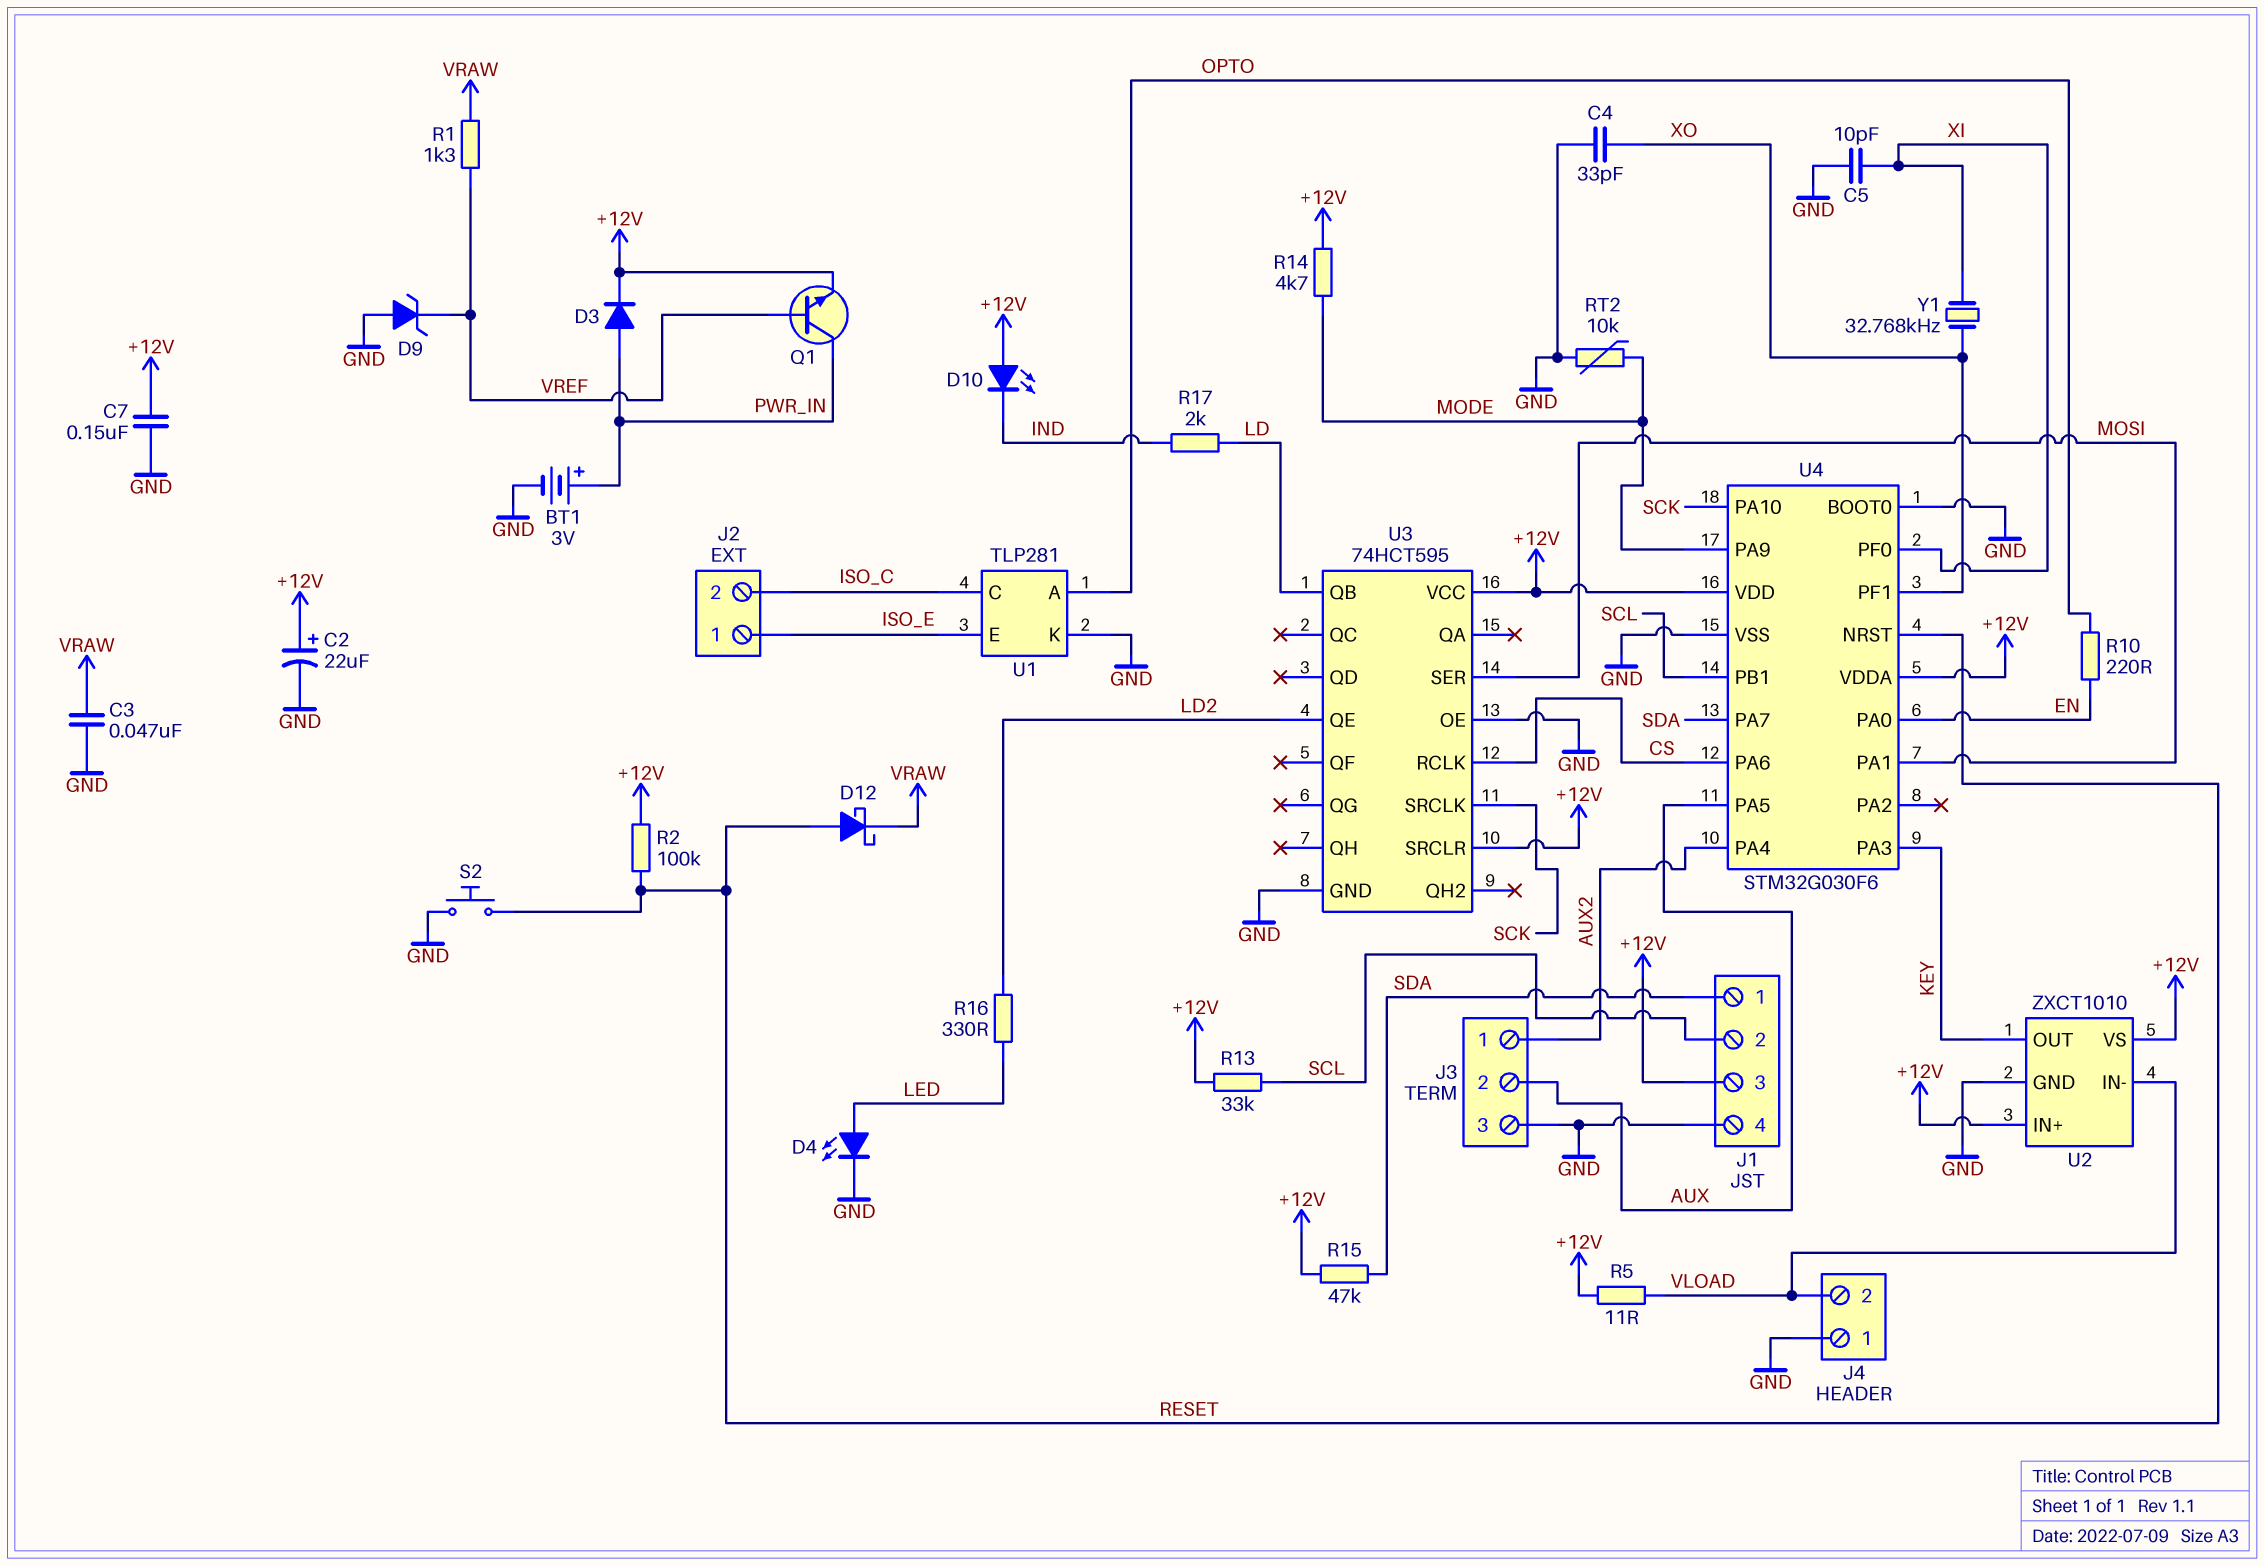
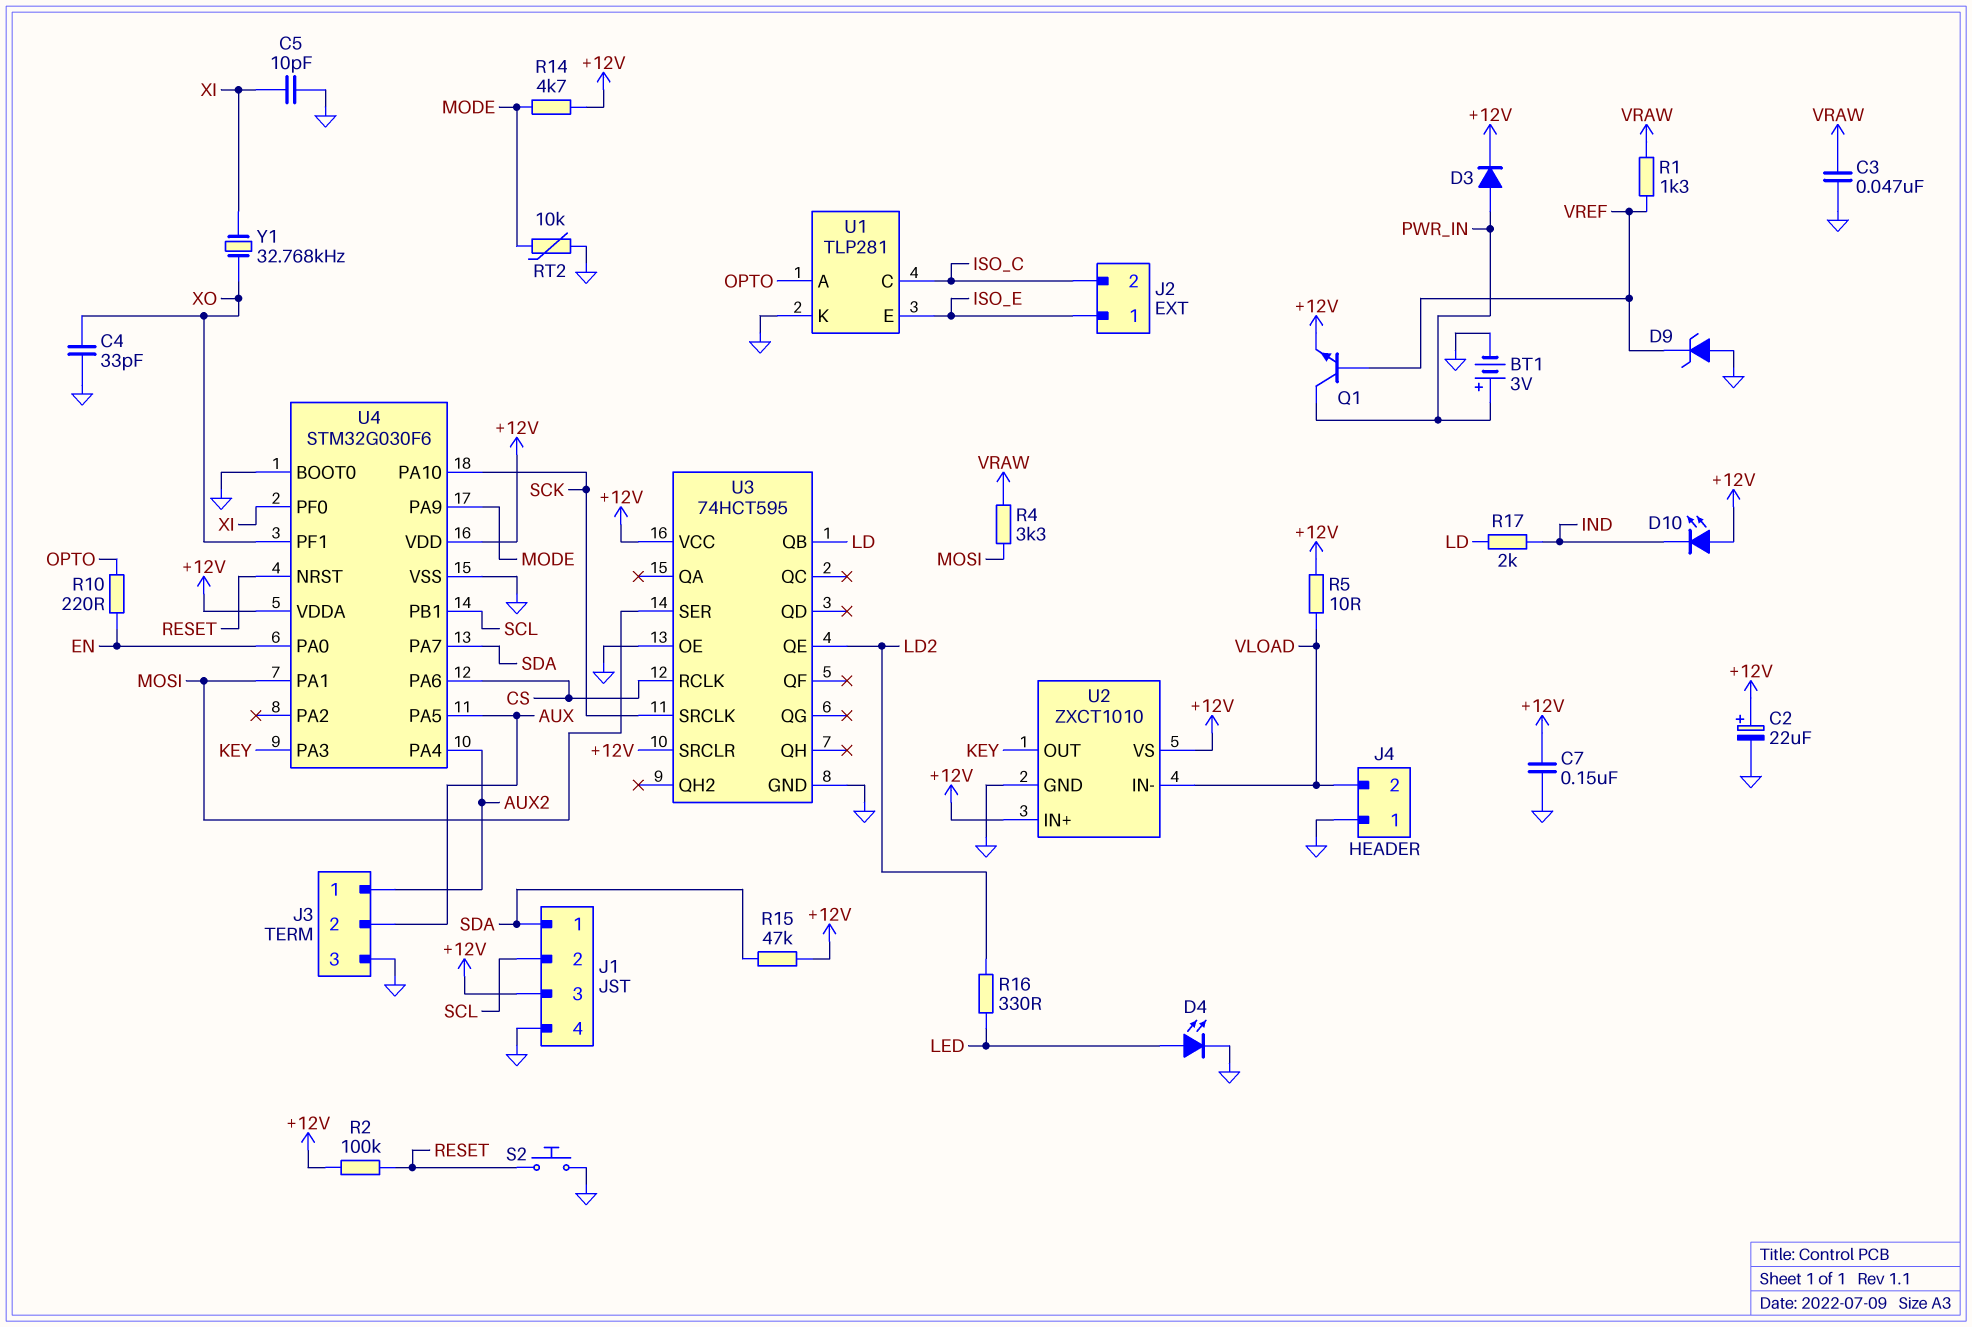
D12: schottky (A RESET, K VRAW) -> none
R4: none -> 3.3k (MOSI, VRAW)
R5: 11 (+12V, VLOAD) -> 10 (+12V, VLOAD)
R13: 33k (+12V, SCL) -> none

